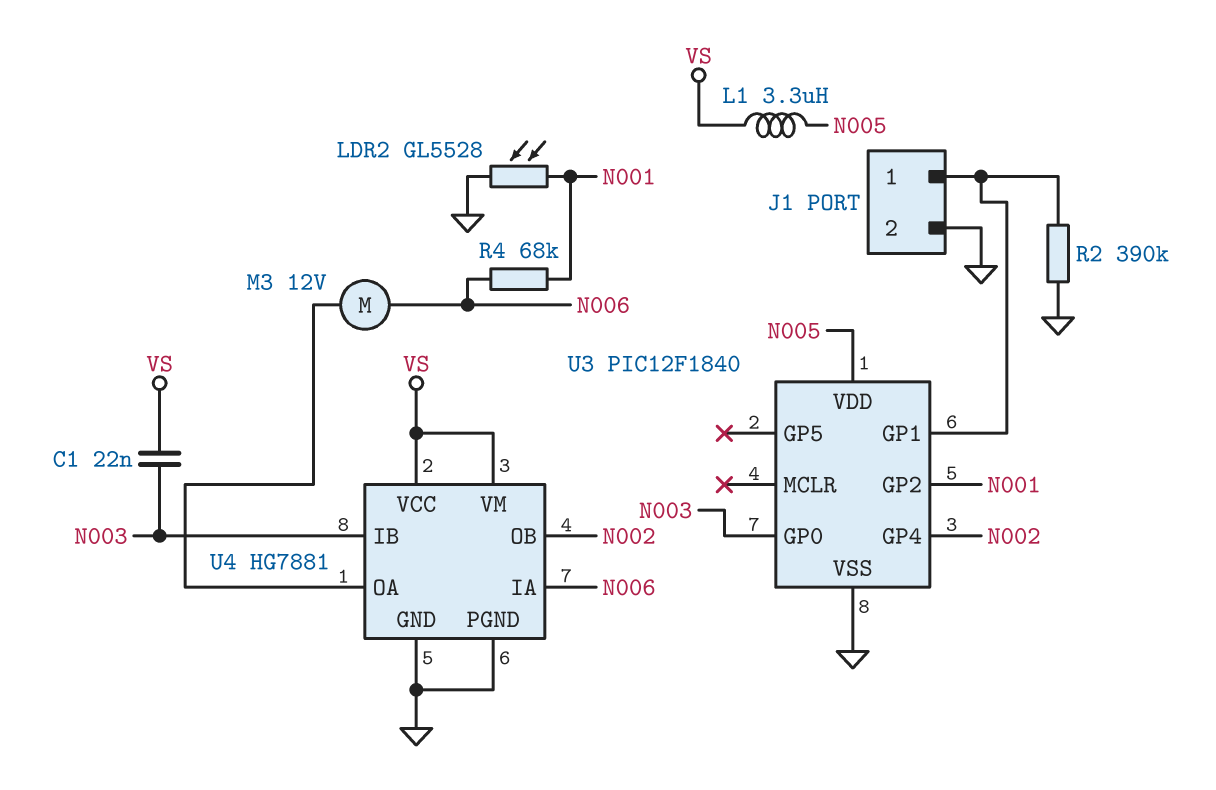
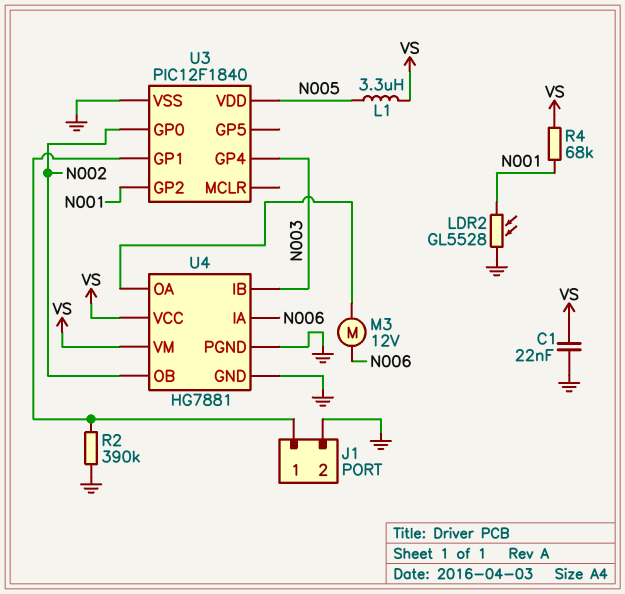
C1: 22nF (N003, VS) -> 22nF (GND, VS)
R4: 68k (N001, N006) -> 68k (N001, VS)
U3 pin GP0: N003 -> N002
U3 pin GP4: N002 -> N003

